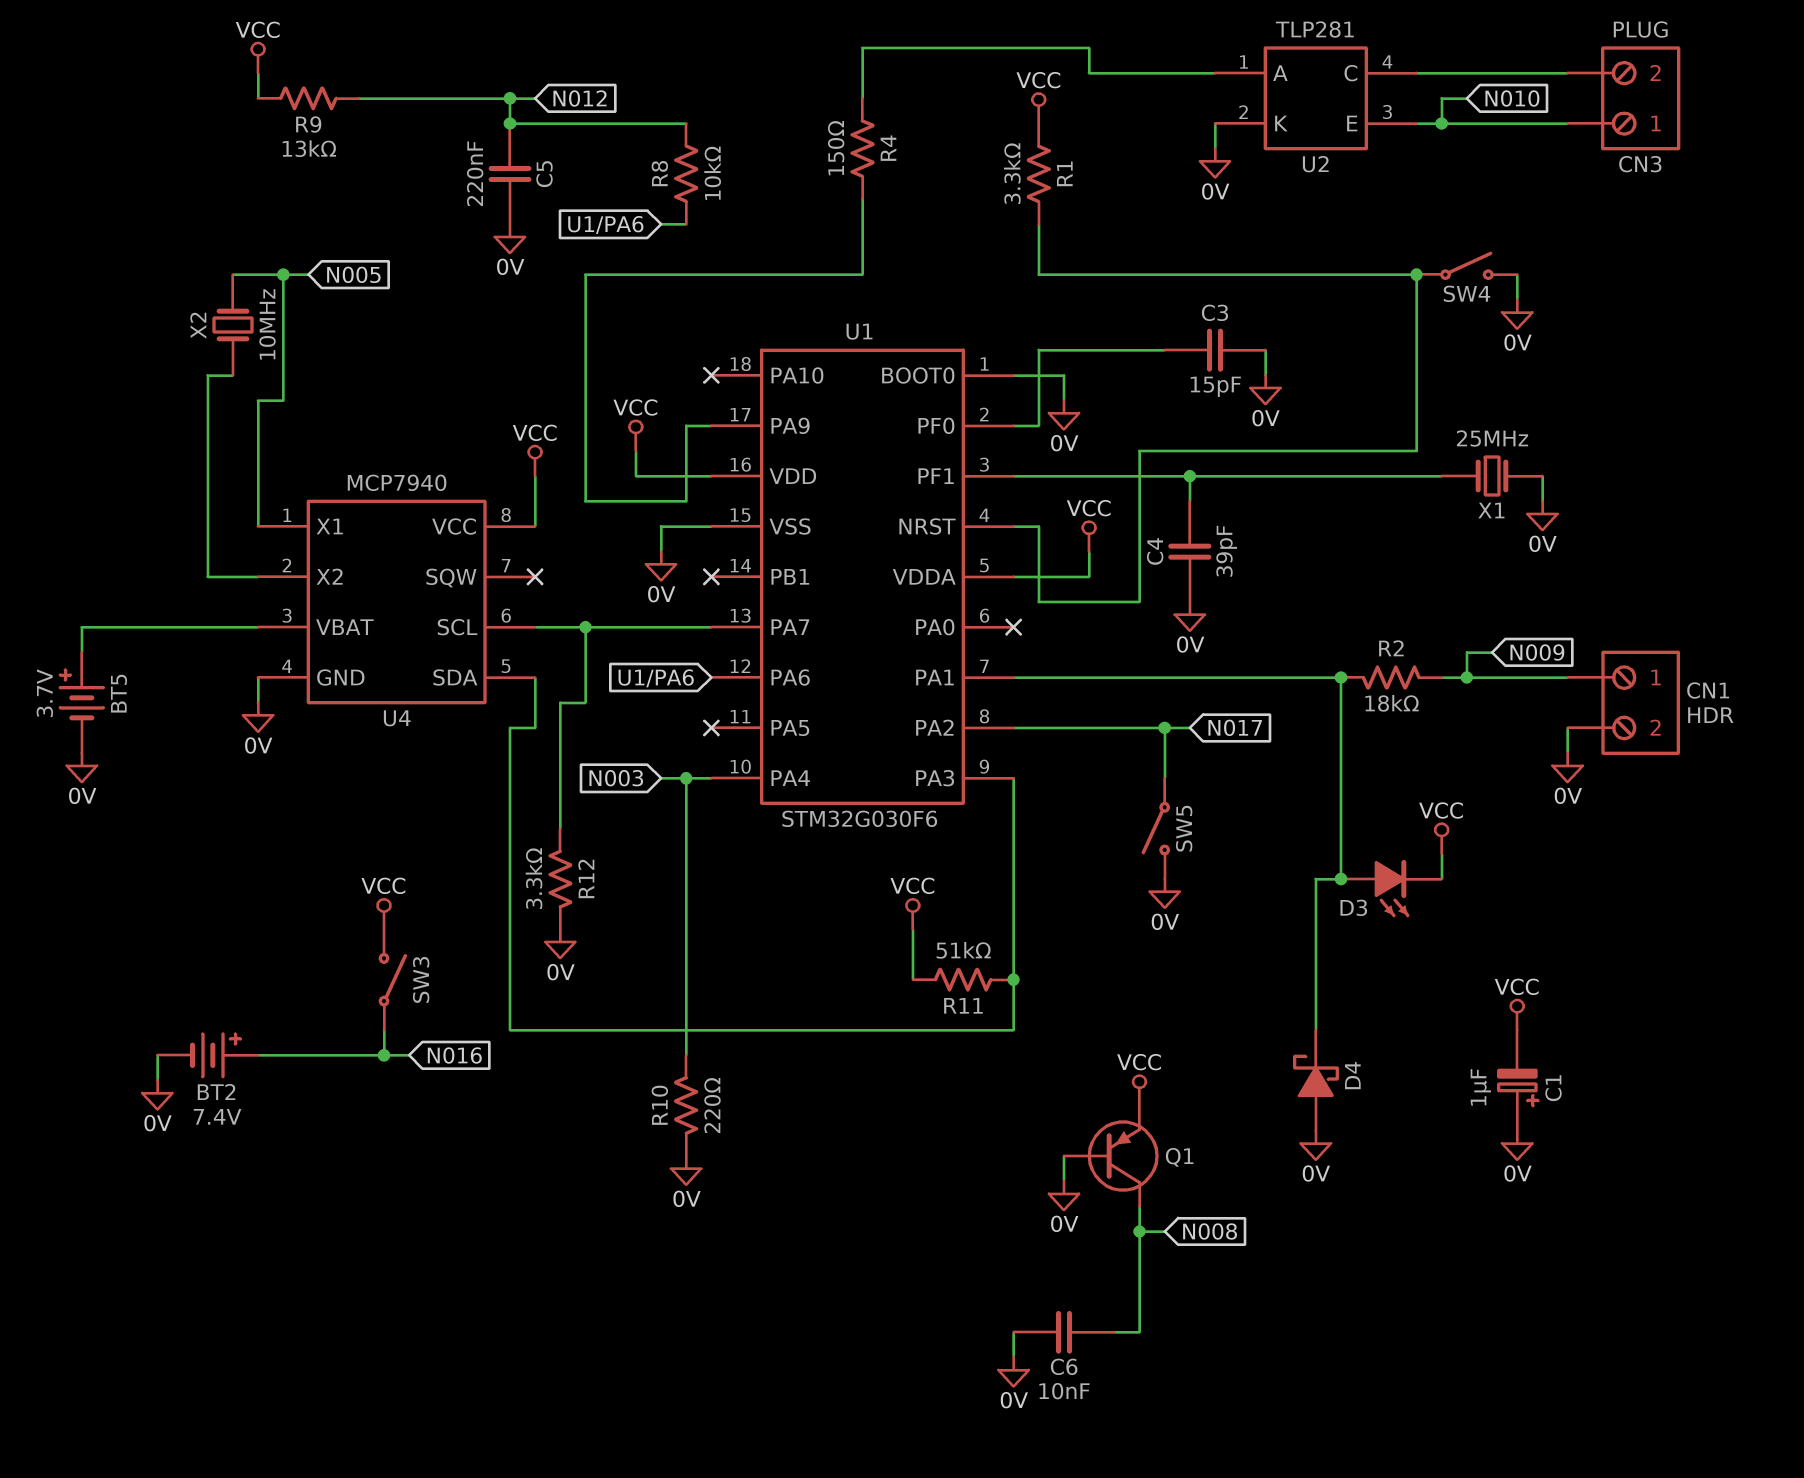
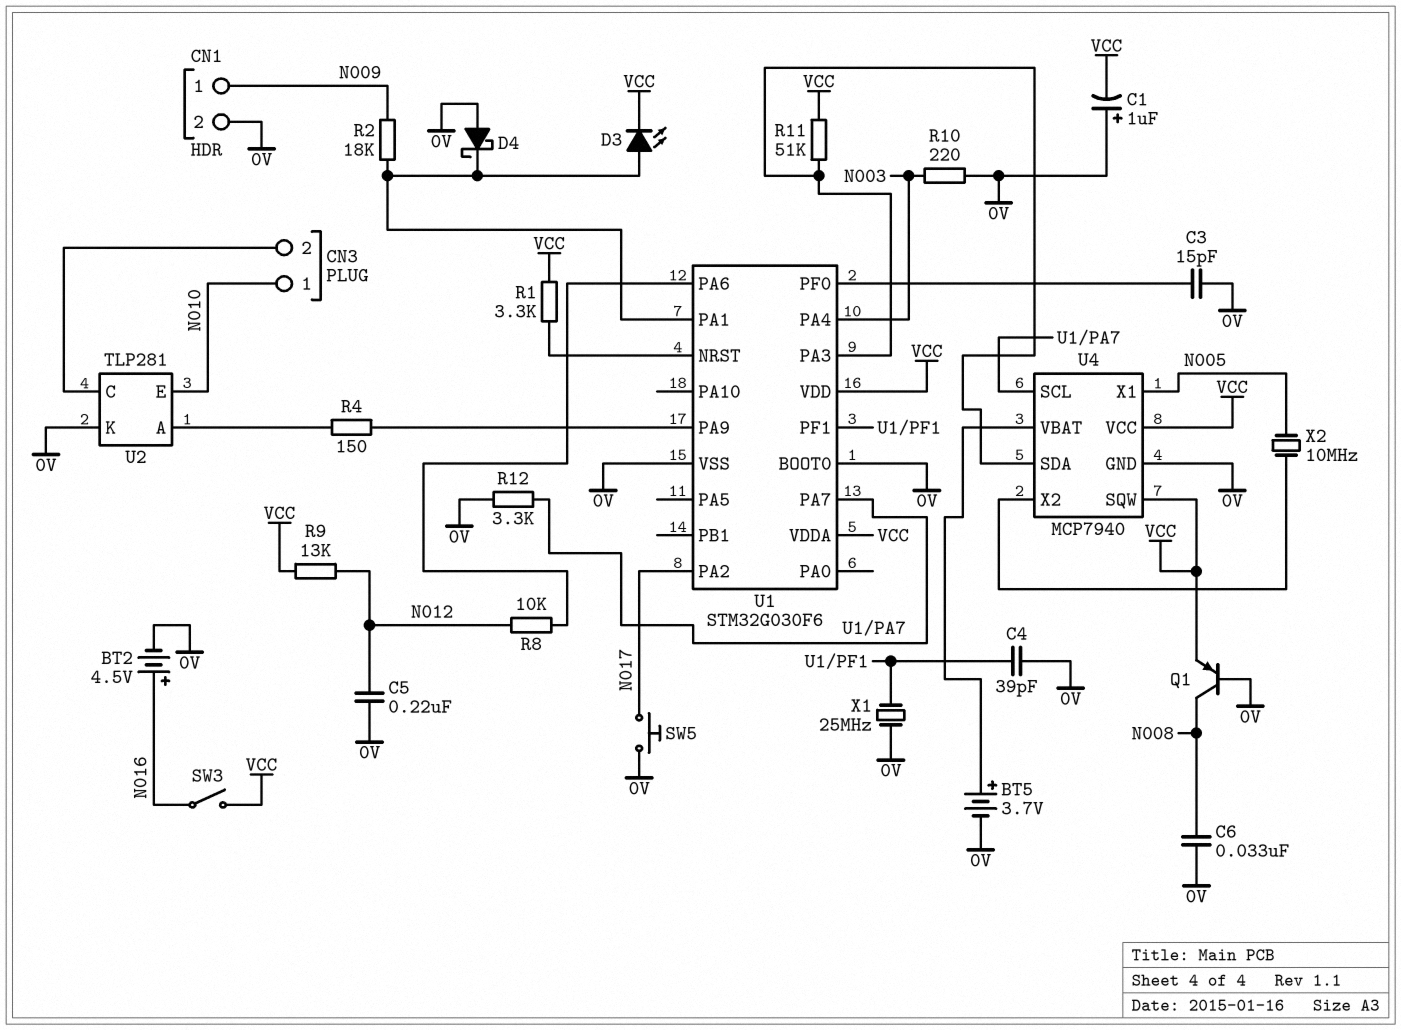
BT2: 7.4V (plus N016, minus 0V) -> 4.5V (plus N016, minus 0V)
C6: 10nF (0V, N008) -> 33nF (0V, N008)
SW4: switch (0V, U1/NRST) -> none
SW5: switch (0V, N017) -> button (0V, N017)
U4 pin SQW: none -> VCC

